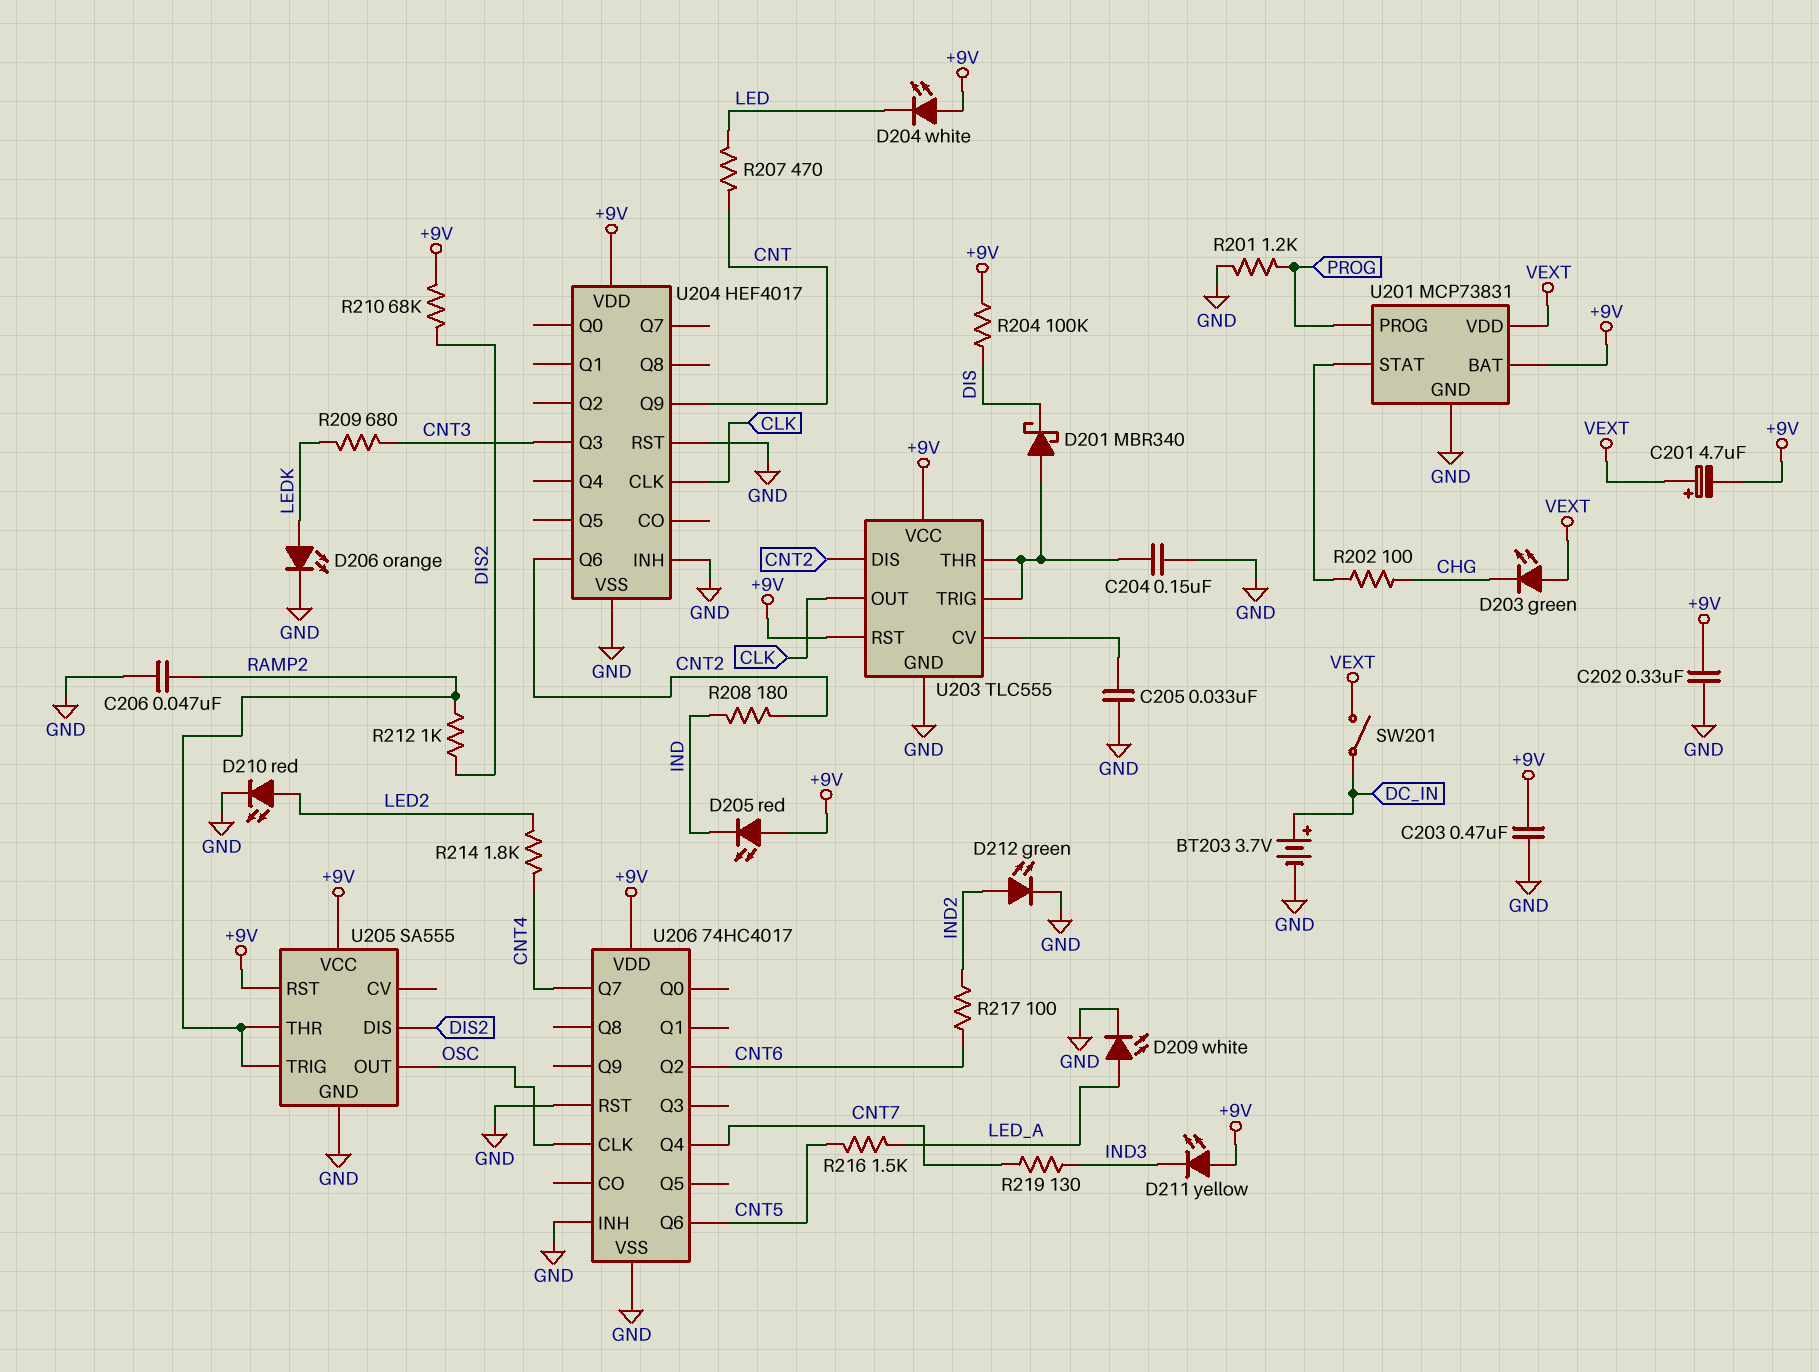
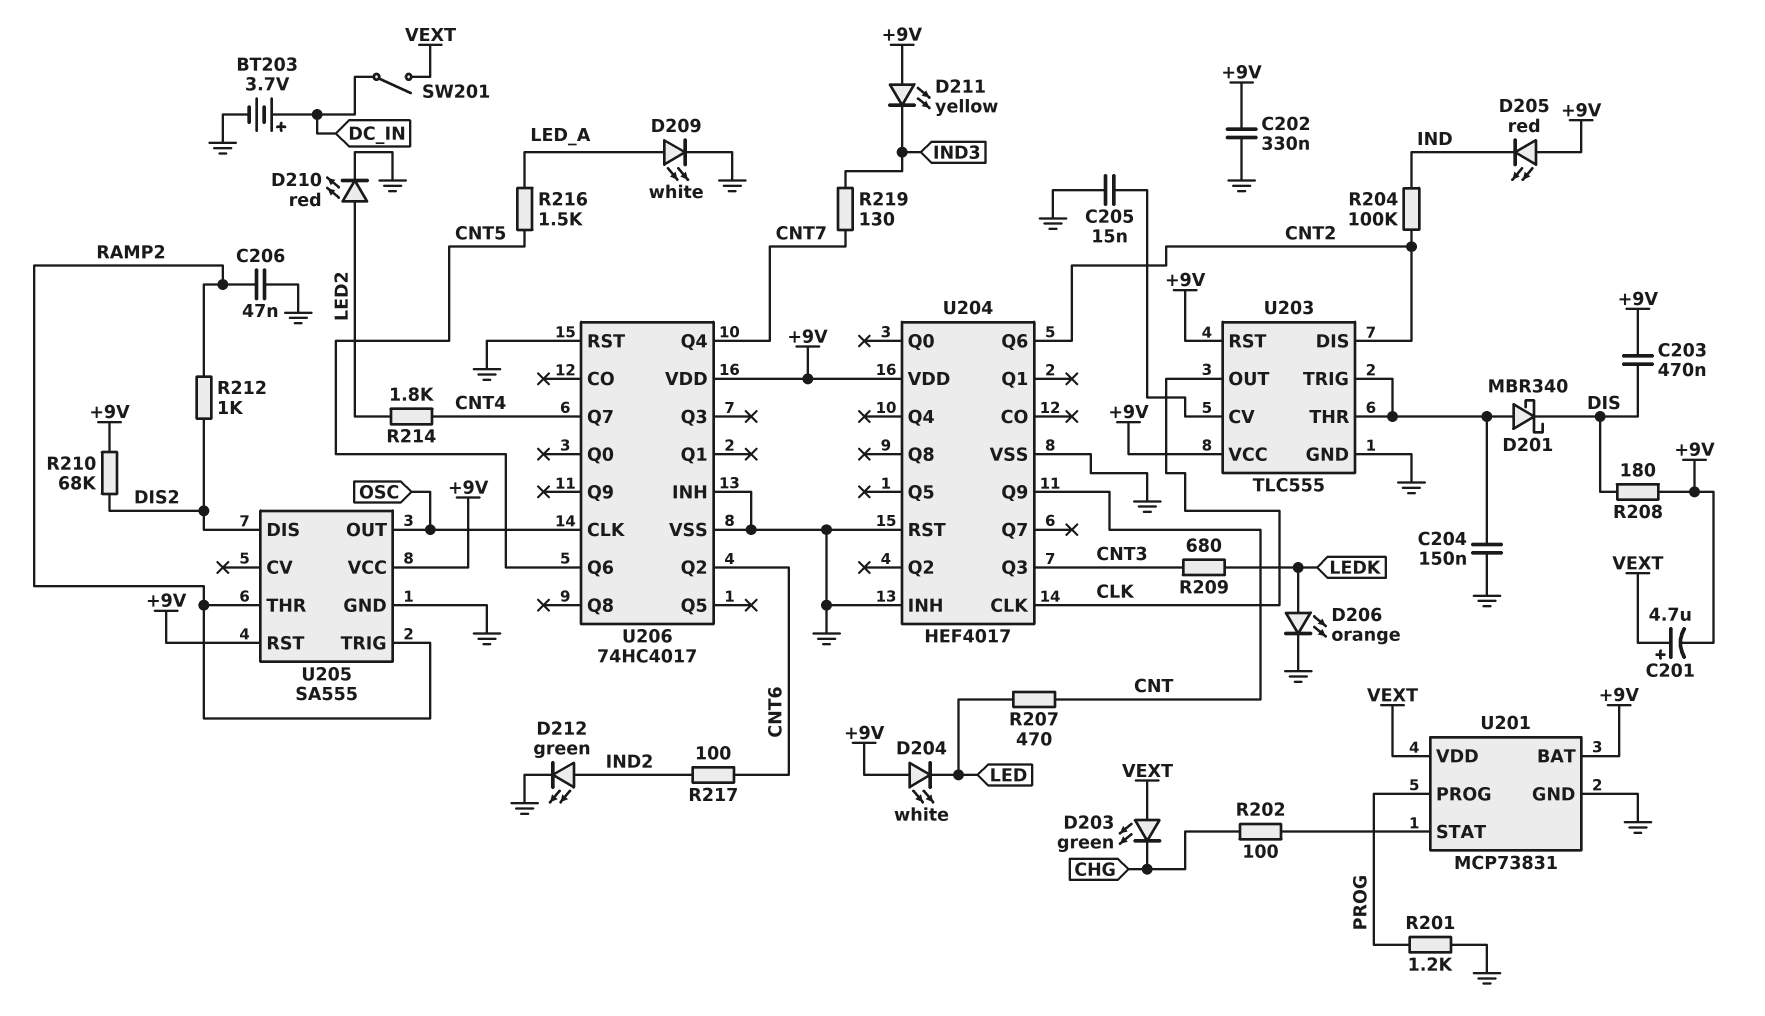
C203: 470nF (+9V, GND) -> 470nF (+9V, DIS)
C205: 33nF (GND, U203/CV) -> 15nF (GND, U203/CV)
R204: 100k (+9V, DIS) -> 100k (CNT2, IND)
R208: 180 (CNT2, IND) -> 180 (+9V, DIS)

